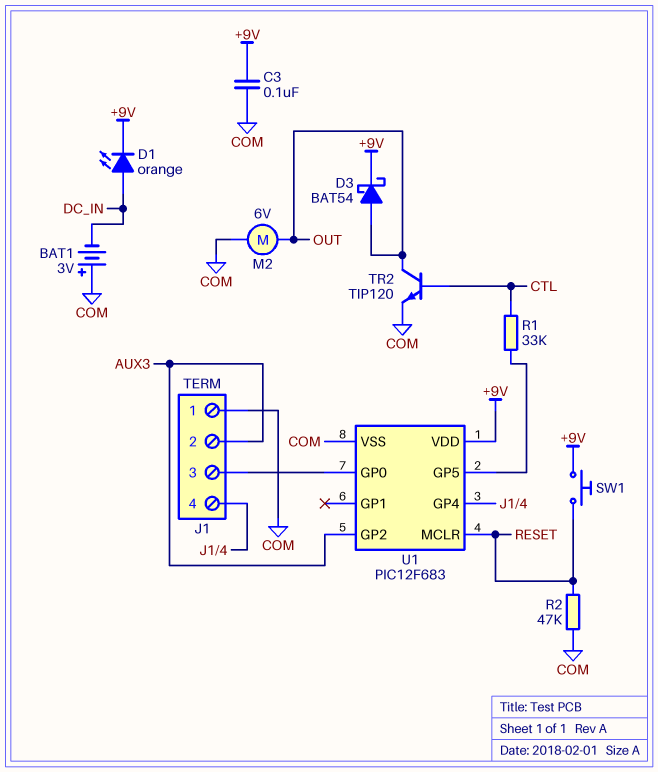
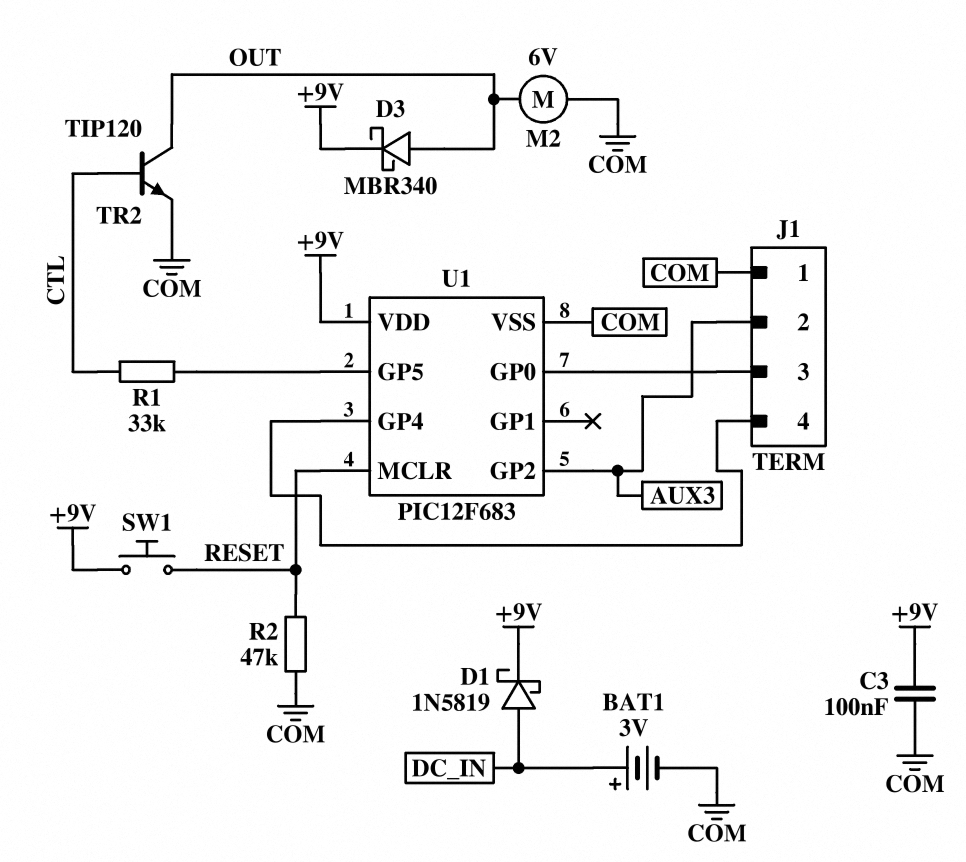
BAT1: 3V (plus COM, minus DC_IN) -> 3V (plus DC_IN, minus COM)
D1: LED orange (A DC_IN, K +9V) -> schottky 1N5819 (A DC_IN, K +9V)
D3: schottky BAT54 (A OUT, K +9V) -> schottky MBR340 (A OUT, K +9V)

